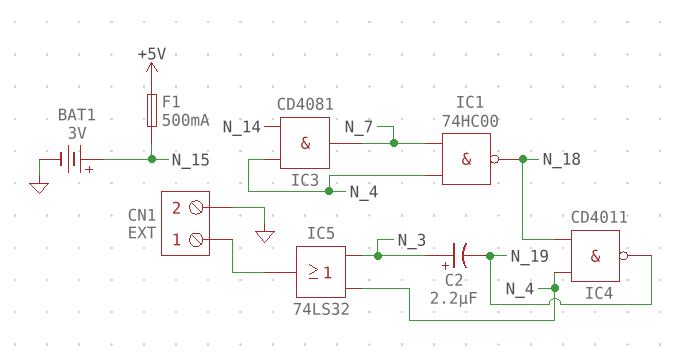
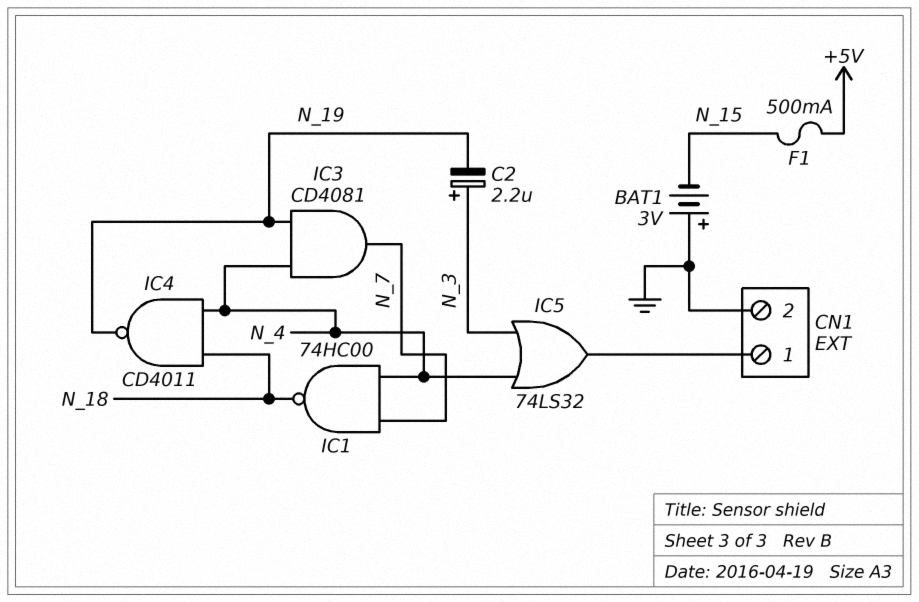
BAT1: 3V (plus N_15, minus GND) -> 3V (plus GND, minus N_15)
IC3: AND CD4081 (in N_4, in N_14, out N_7) -> AND CD4081 (in N_4, in N_19, out N_7)

